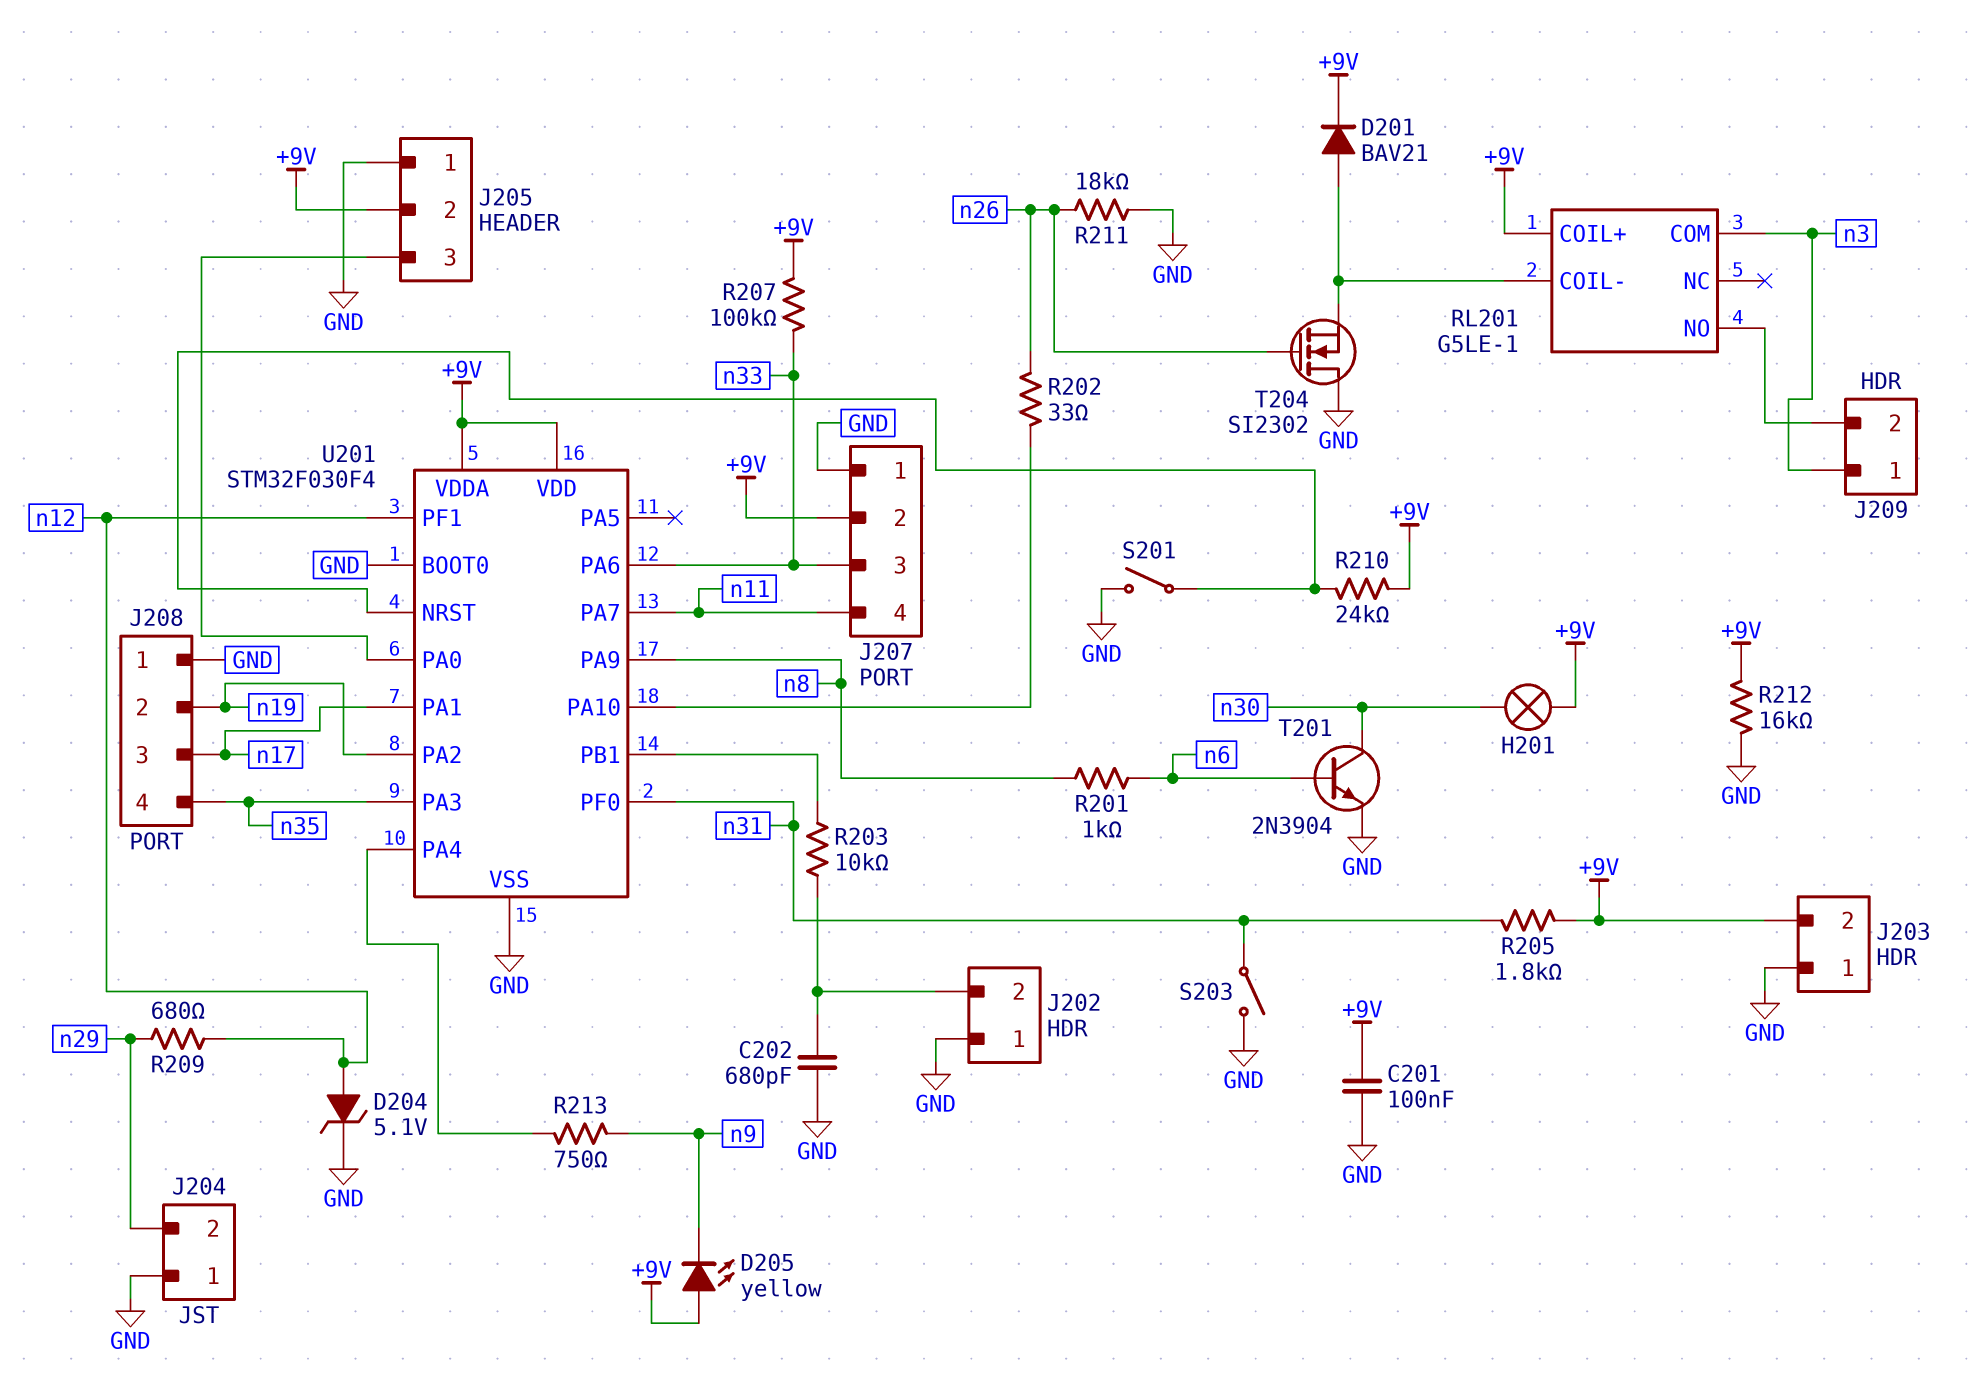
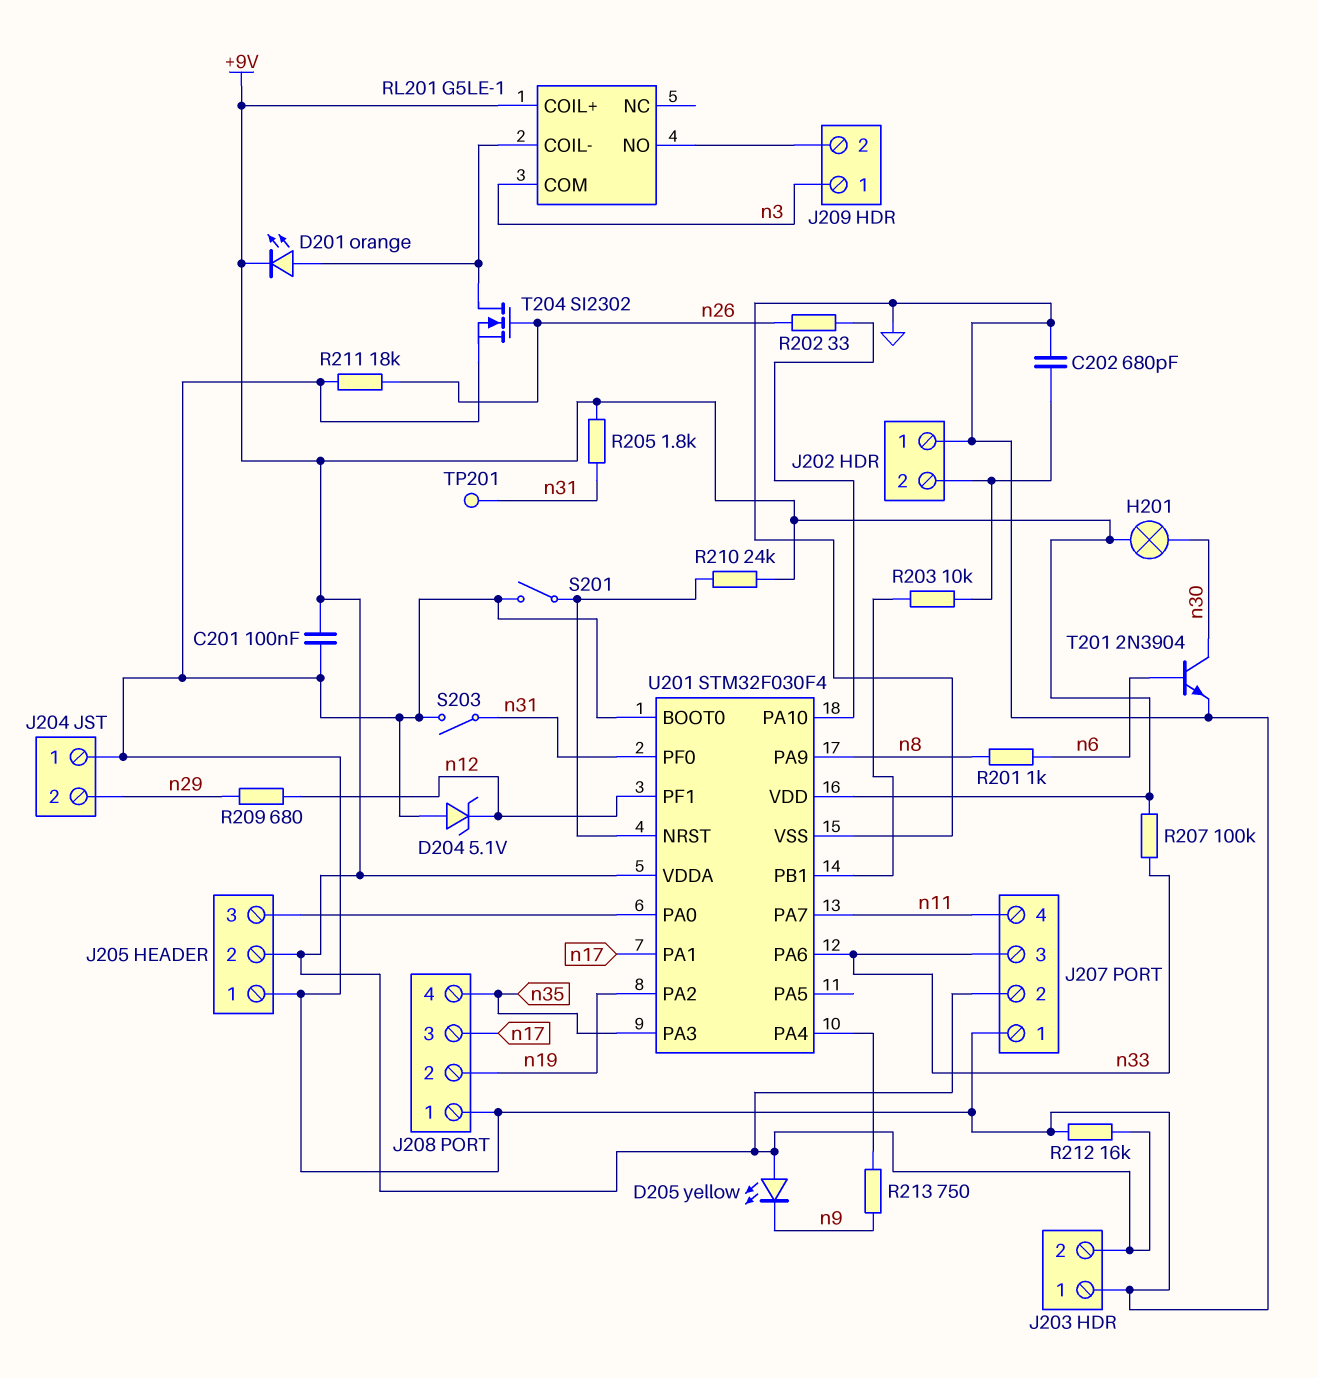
D201: diode BAV21 (A RL201/COIL-, K +9V) -> LED orange (A RL201/COIL-, K +9V)
D204: zener 5.1V (A n12, K GND) -> zener 5.1V (A GND, K n12)
T204: NMOS SI2302 (G n26, D GND, S RL201/COIL-) -> NMOS SI2302 (G n26, D RL201/COIL-, S GND)
TP201: none -> test point (n31)

